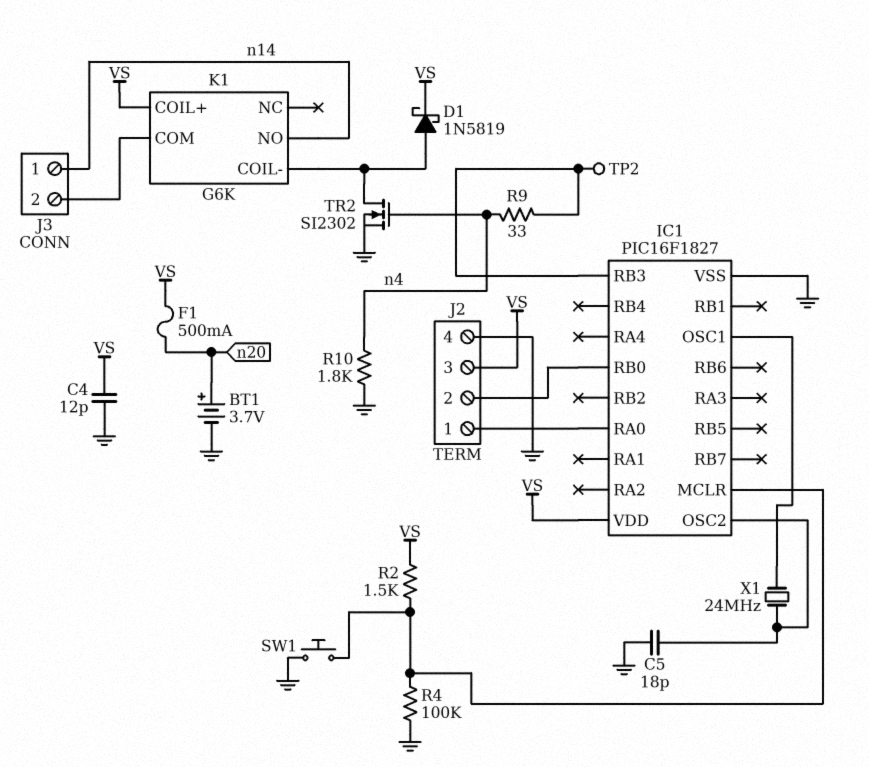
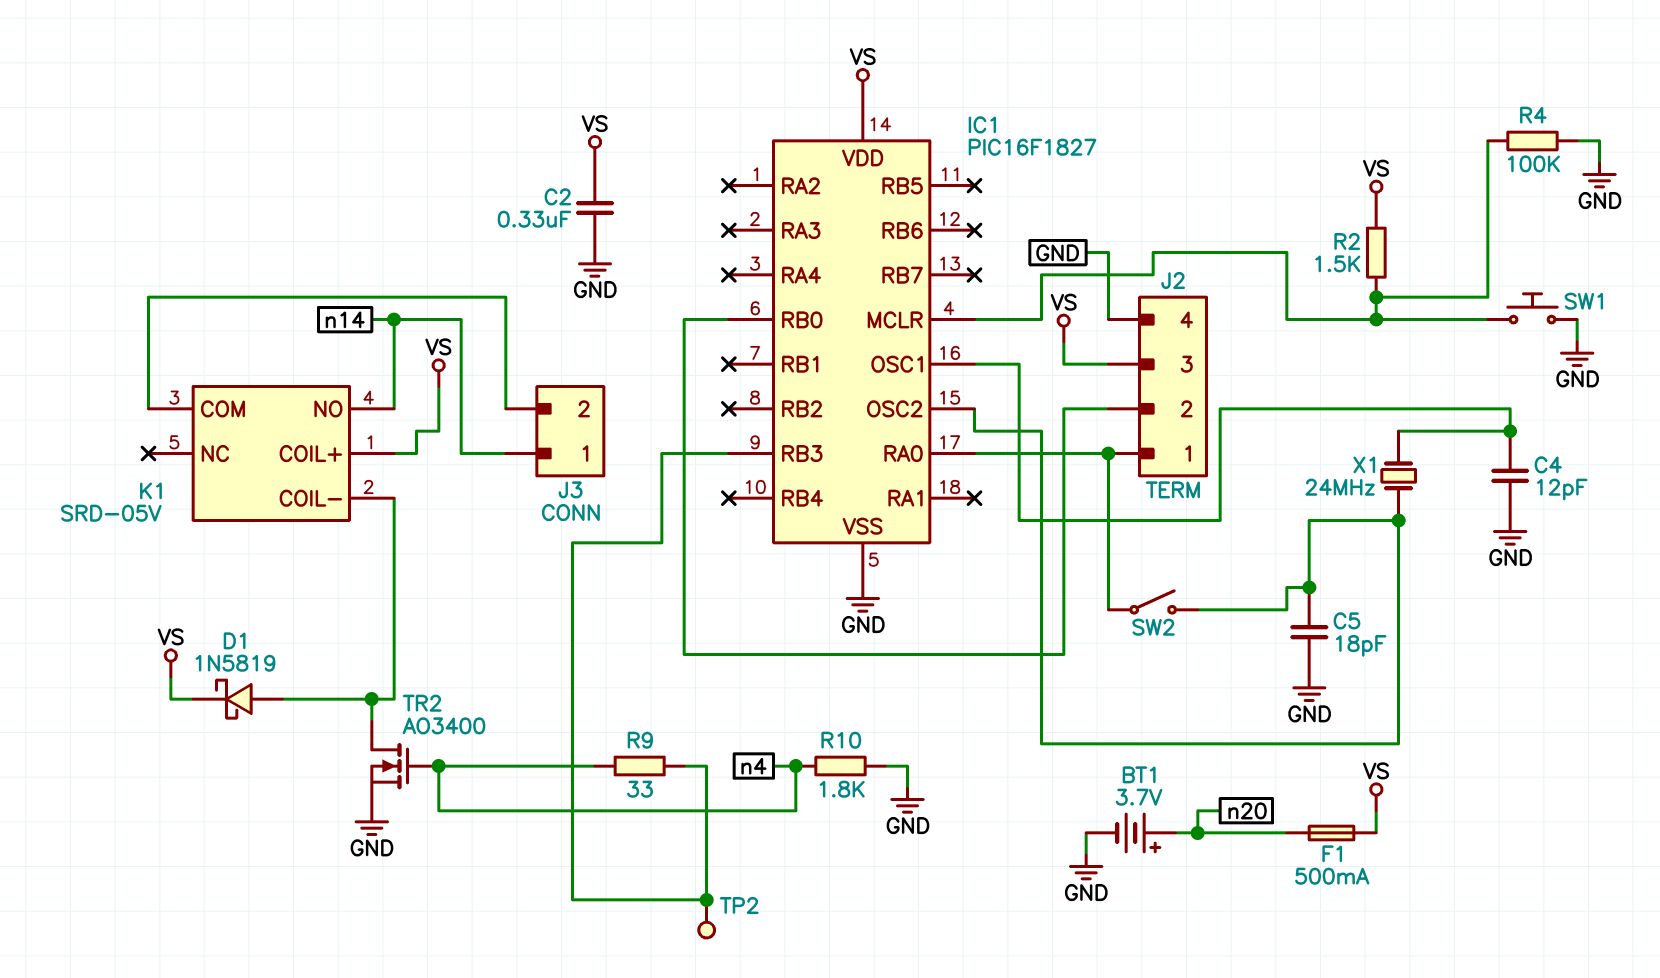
C2: none -> 330nF (GND, VS)
C4: 12pF (GND, VS) -> 12pF (GND, IC1/OSC1)
K1: G6K -> SRD-05V
SW2: none -> switch (IC1/OSC2, IC1/RA0)
TR2: NMOS SI2302 (G n4, D K1/COIL-, S GND) -> NMOS AO3400 (G n4, D K1/COIL-, S GND)

